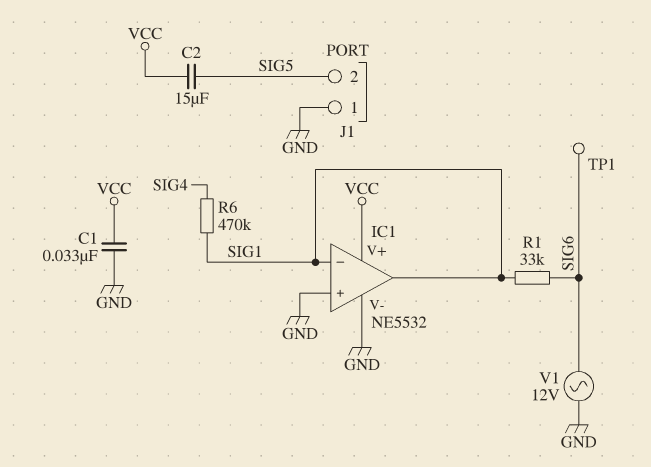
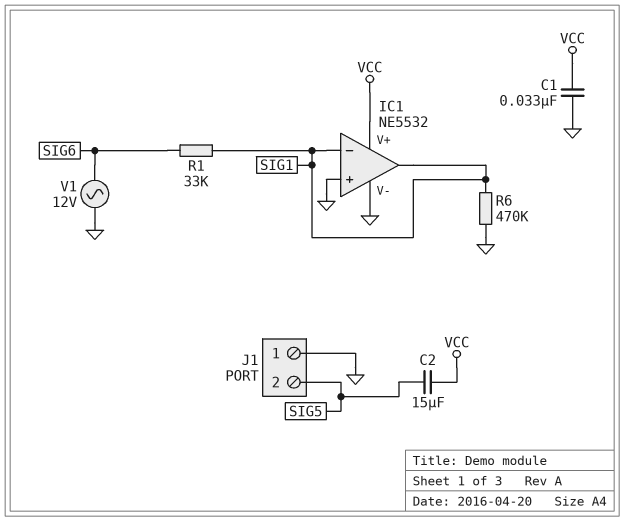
R6: 470k (SIG1, SIG4) -> 470k (GND, SIG1)
TP1: test point (SIG6) -> none

